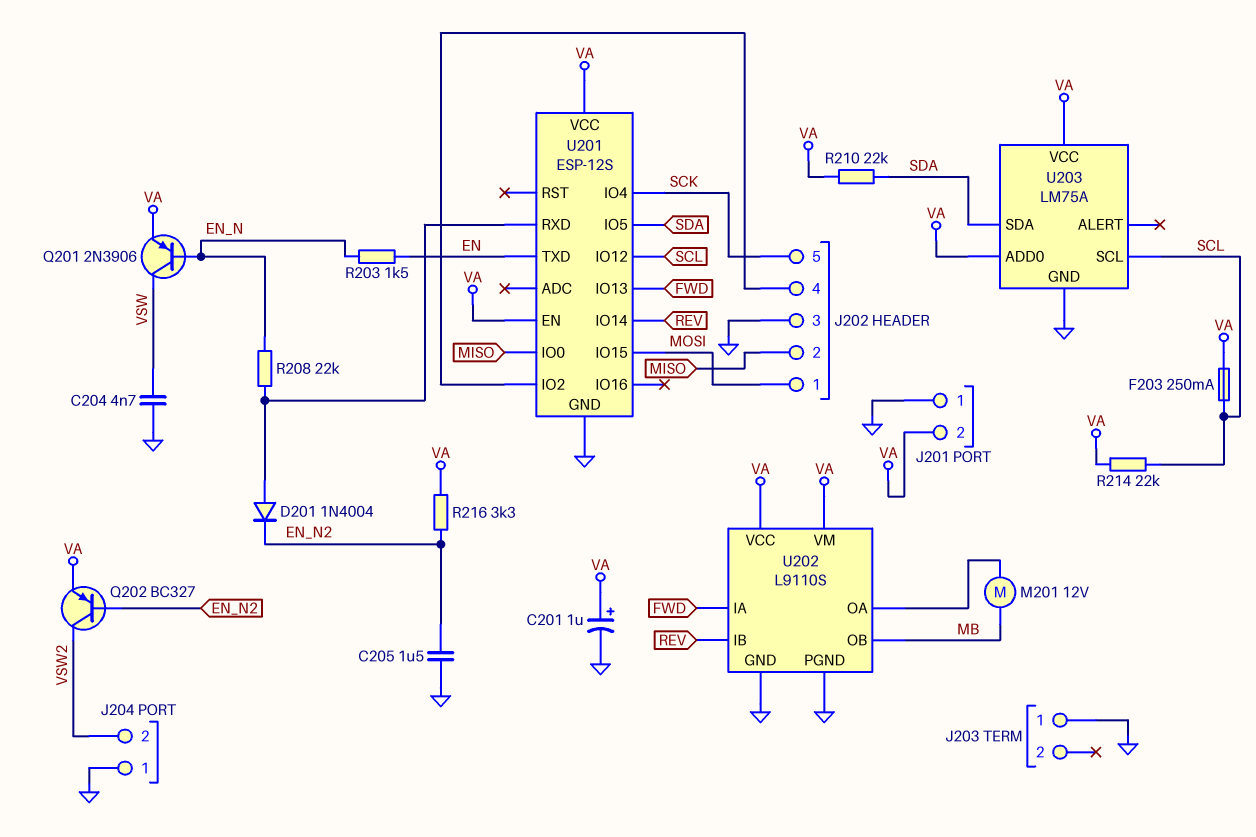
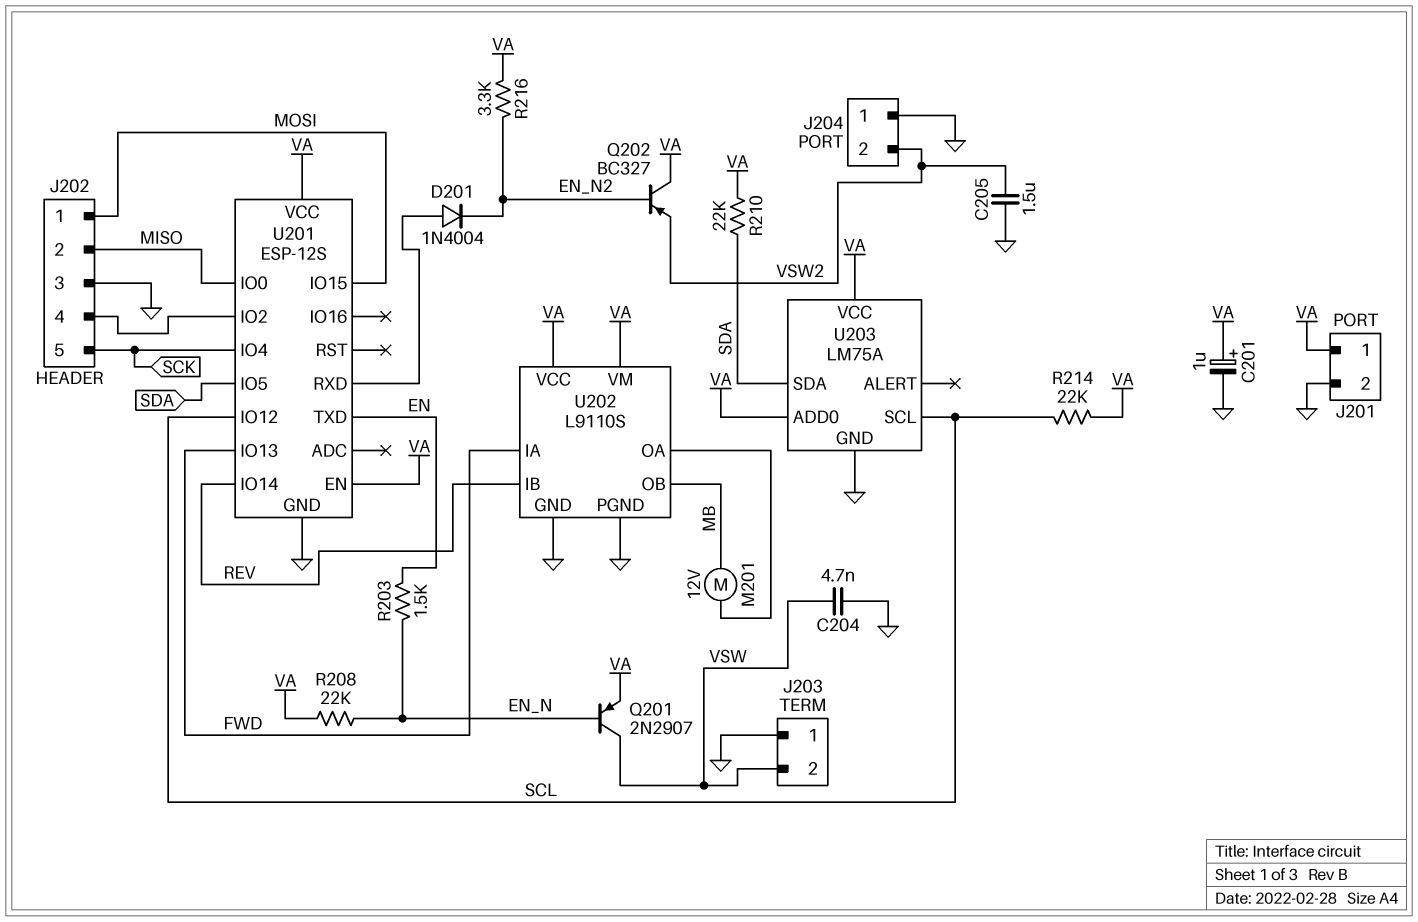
C205: 1.5uF (EN_N2, GND) -> 1.5uF (GND, VSW2)
F203: 250mA (SCL, VA) -> none
J201 pin 1: GND -> VA
J201 pin 2: VA -> GND
J203 pin 2: none -> VSW
Q201: PNP 2N3906 (B EN_N, C VSW, E VA) -> PNP 2N2907 (B EN_N, C VSW, E VA)
Q202: PNP BC327 (B EN_N2, C VSW2, E VA) -> PNP BC327 (B EN_N2, C VA, E VSW2)
R208: 22k (EN_N, U201/RXD) -> 22k (EN_N, VA)

